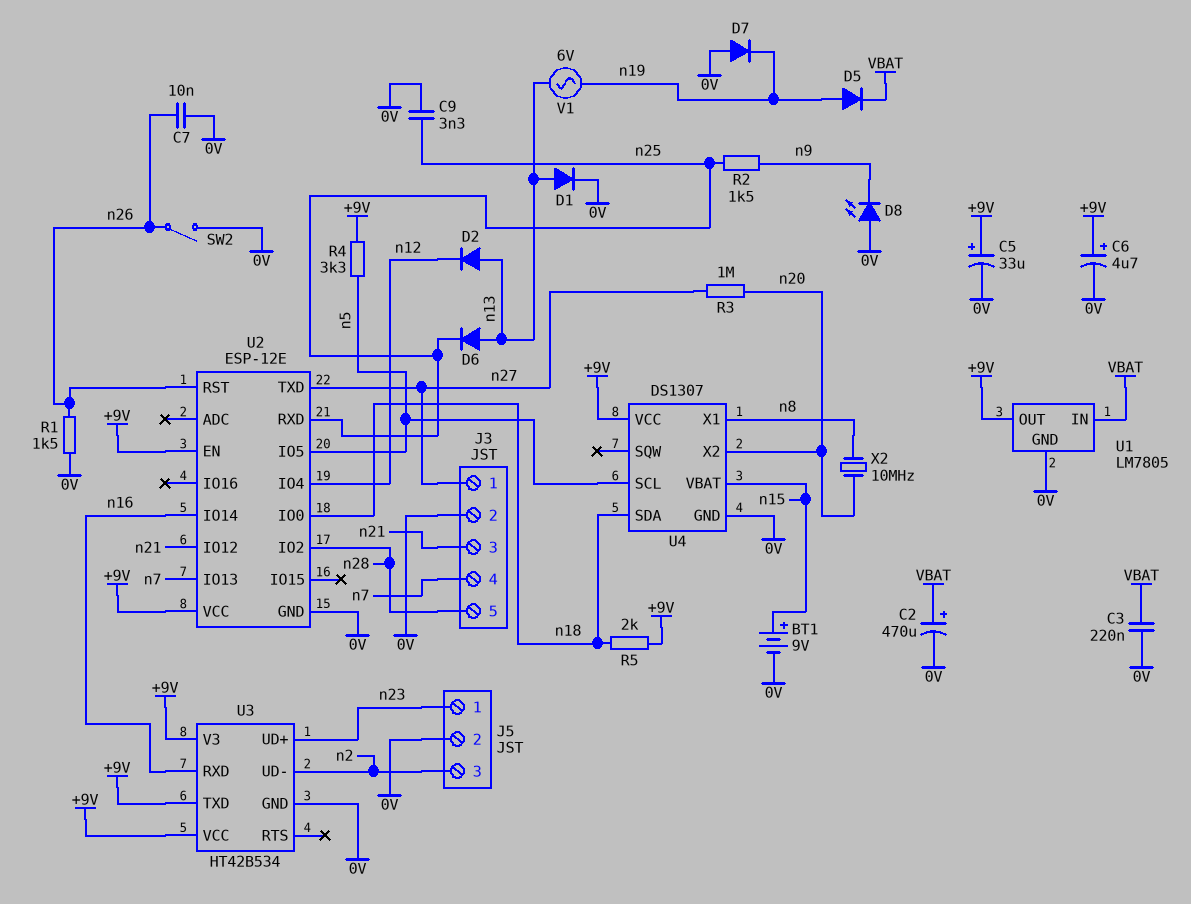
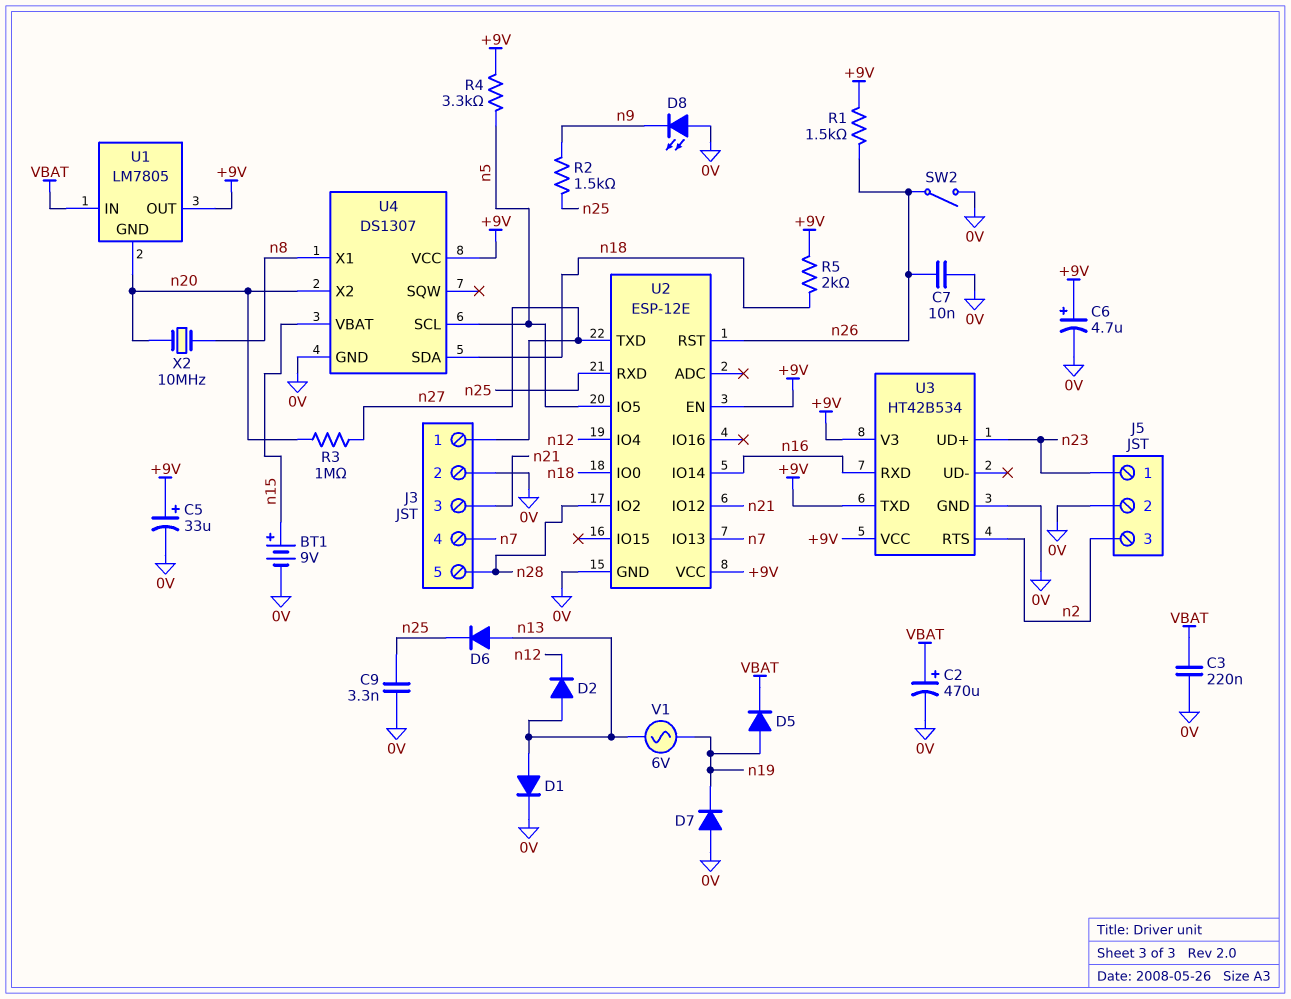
R1: 1.5k (0V, n26) -> 1.5k (+9V, n26)
U1 pin GND: 0V -> n20
U3 pin RTS: none -> n2
U3 pin UD-: n2 -> none

